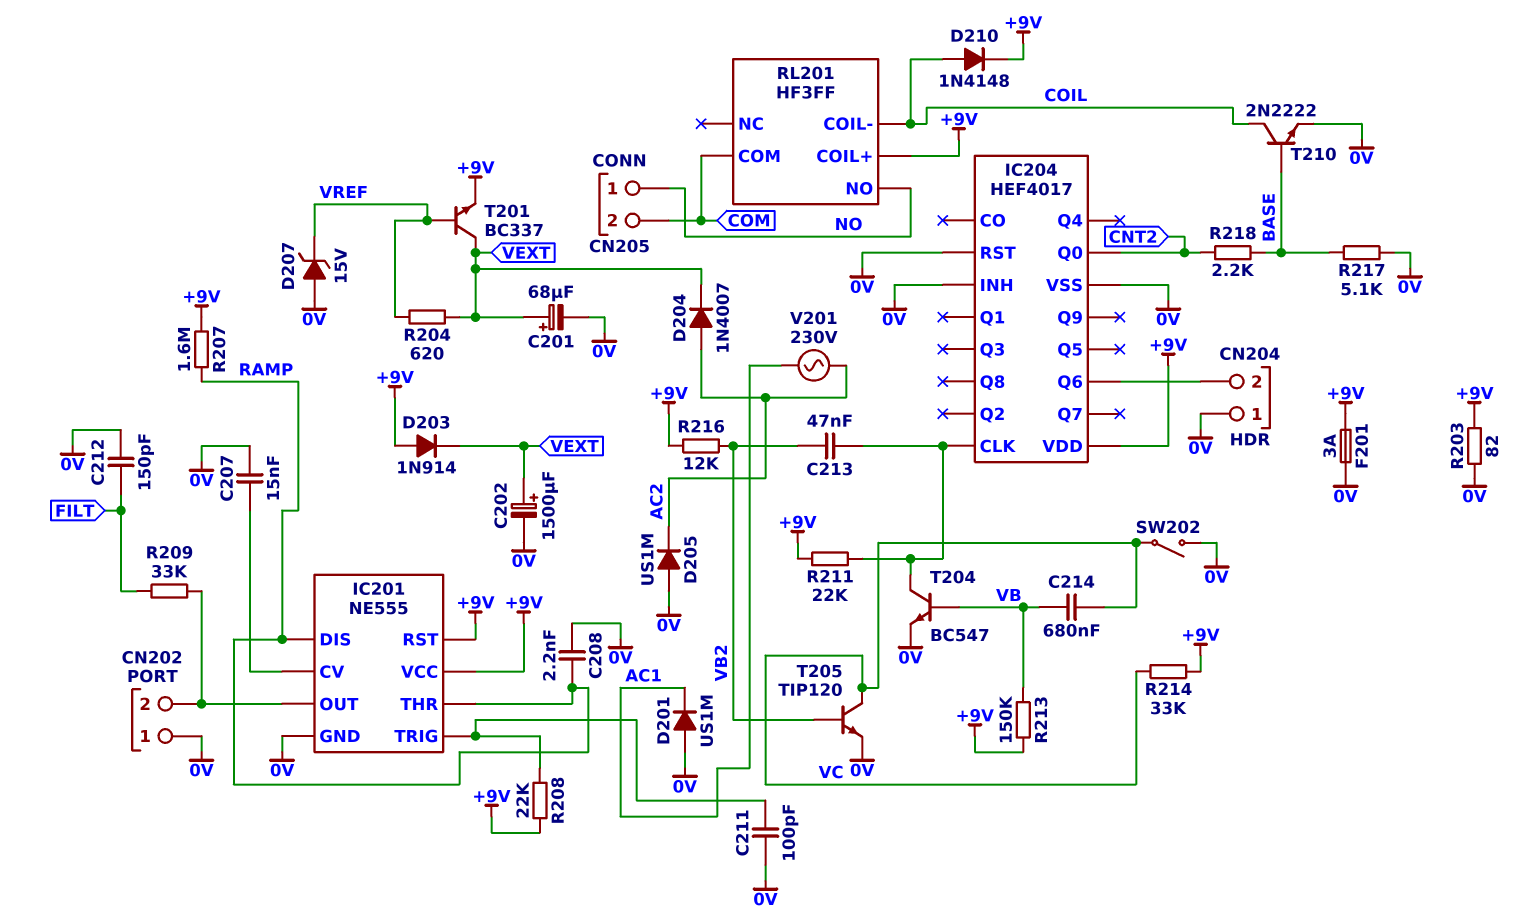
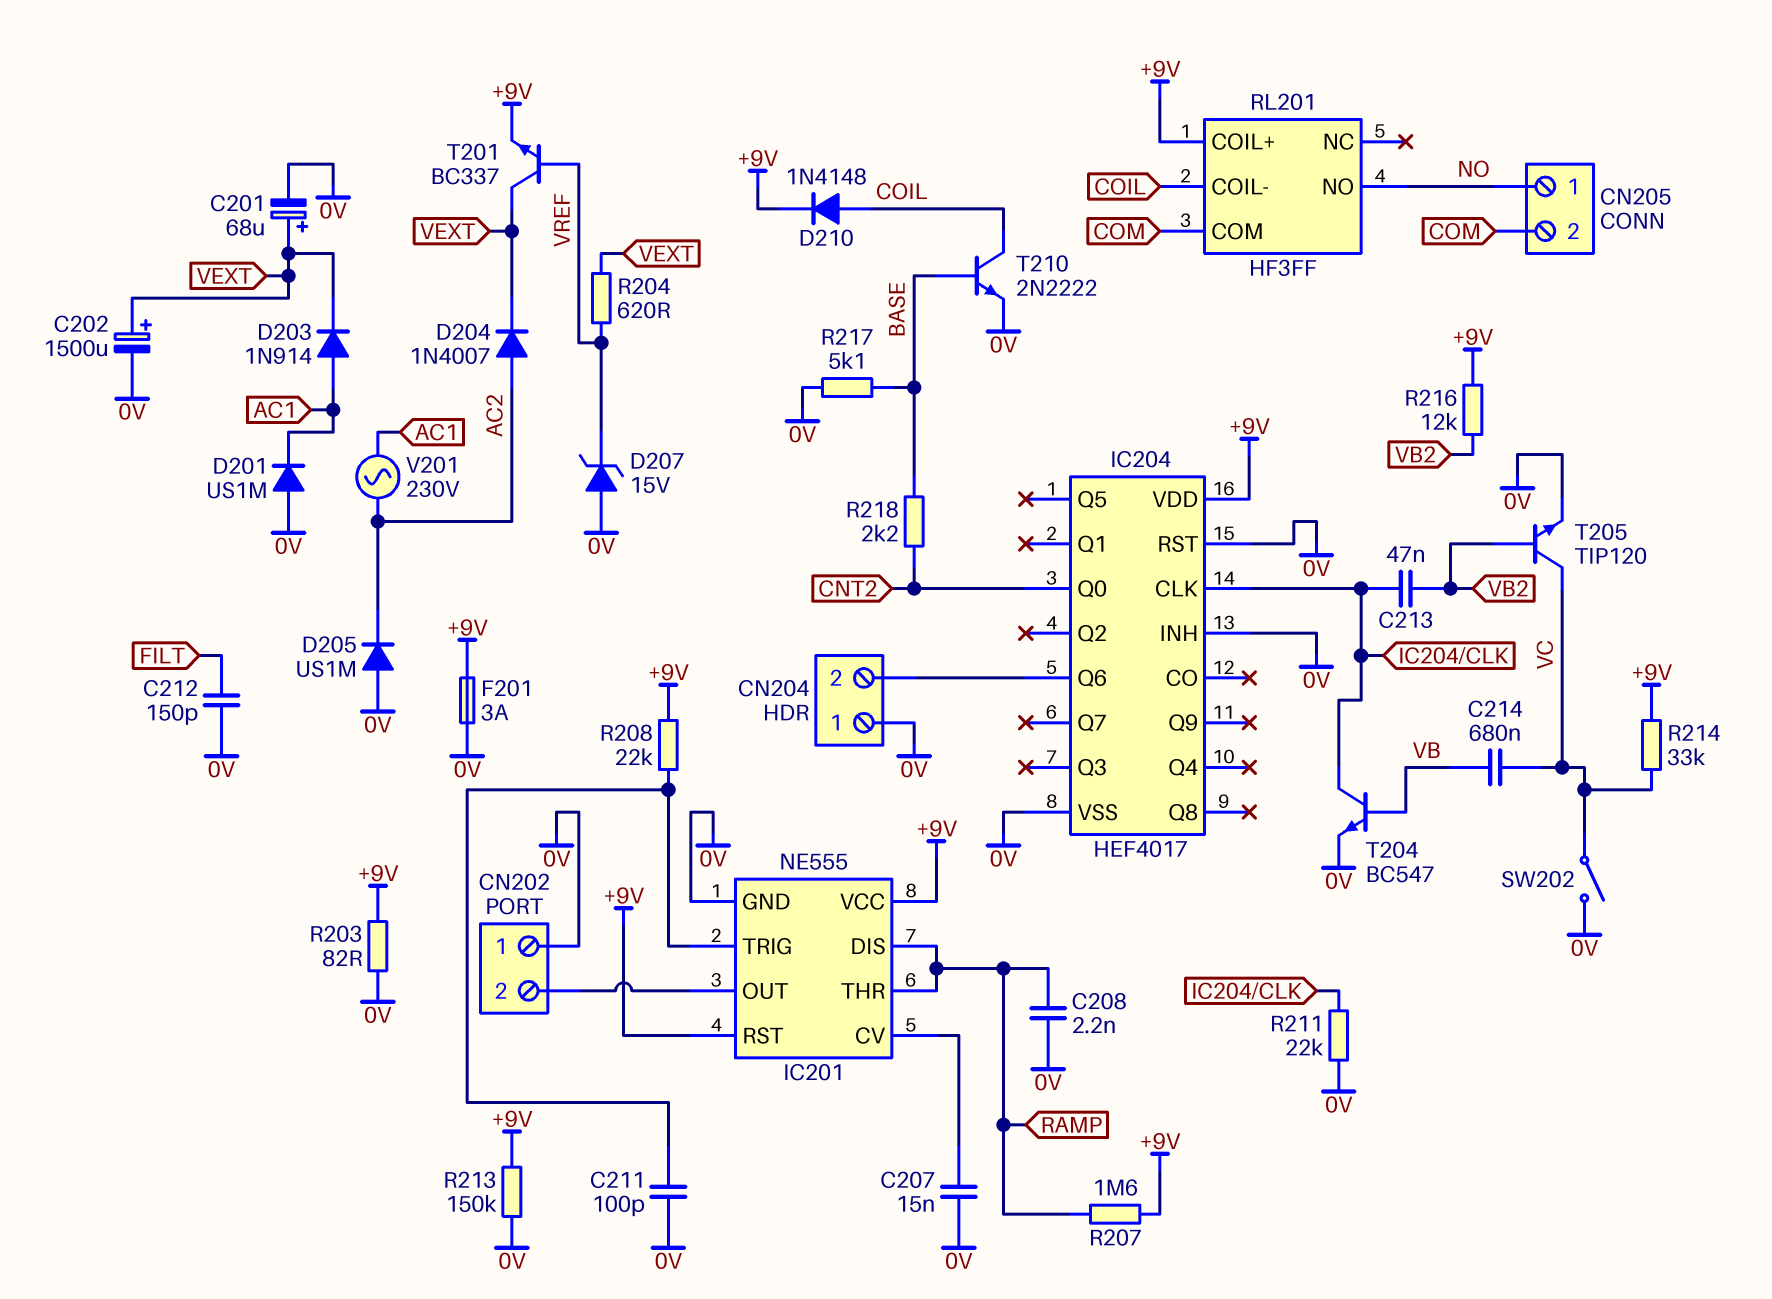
D203: diode 1N914 (A +9V, K VEXT) -> diode 1N914 (A AC1, K VEXT)
R209: 33k (CN202/2, FILT) -> none
R211: 22k (+9V, IC204/CLK) -> 22k (0V, IC204/CLK)
R213: 150k (+9V, VB) -> 150k (+9V, 0V)

